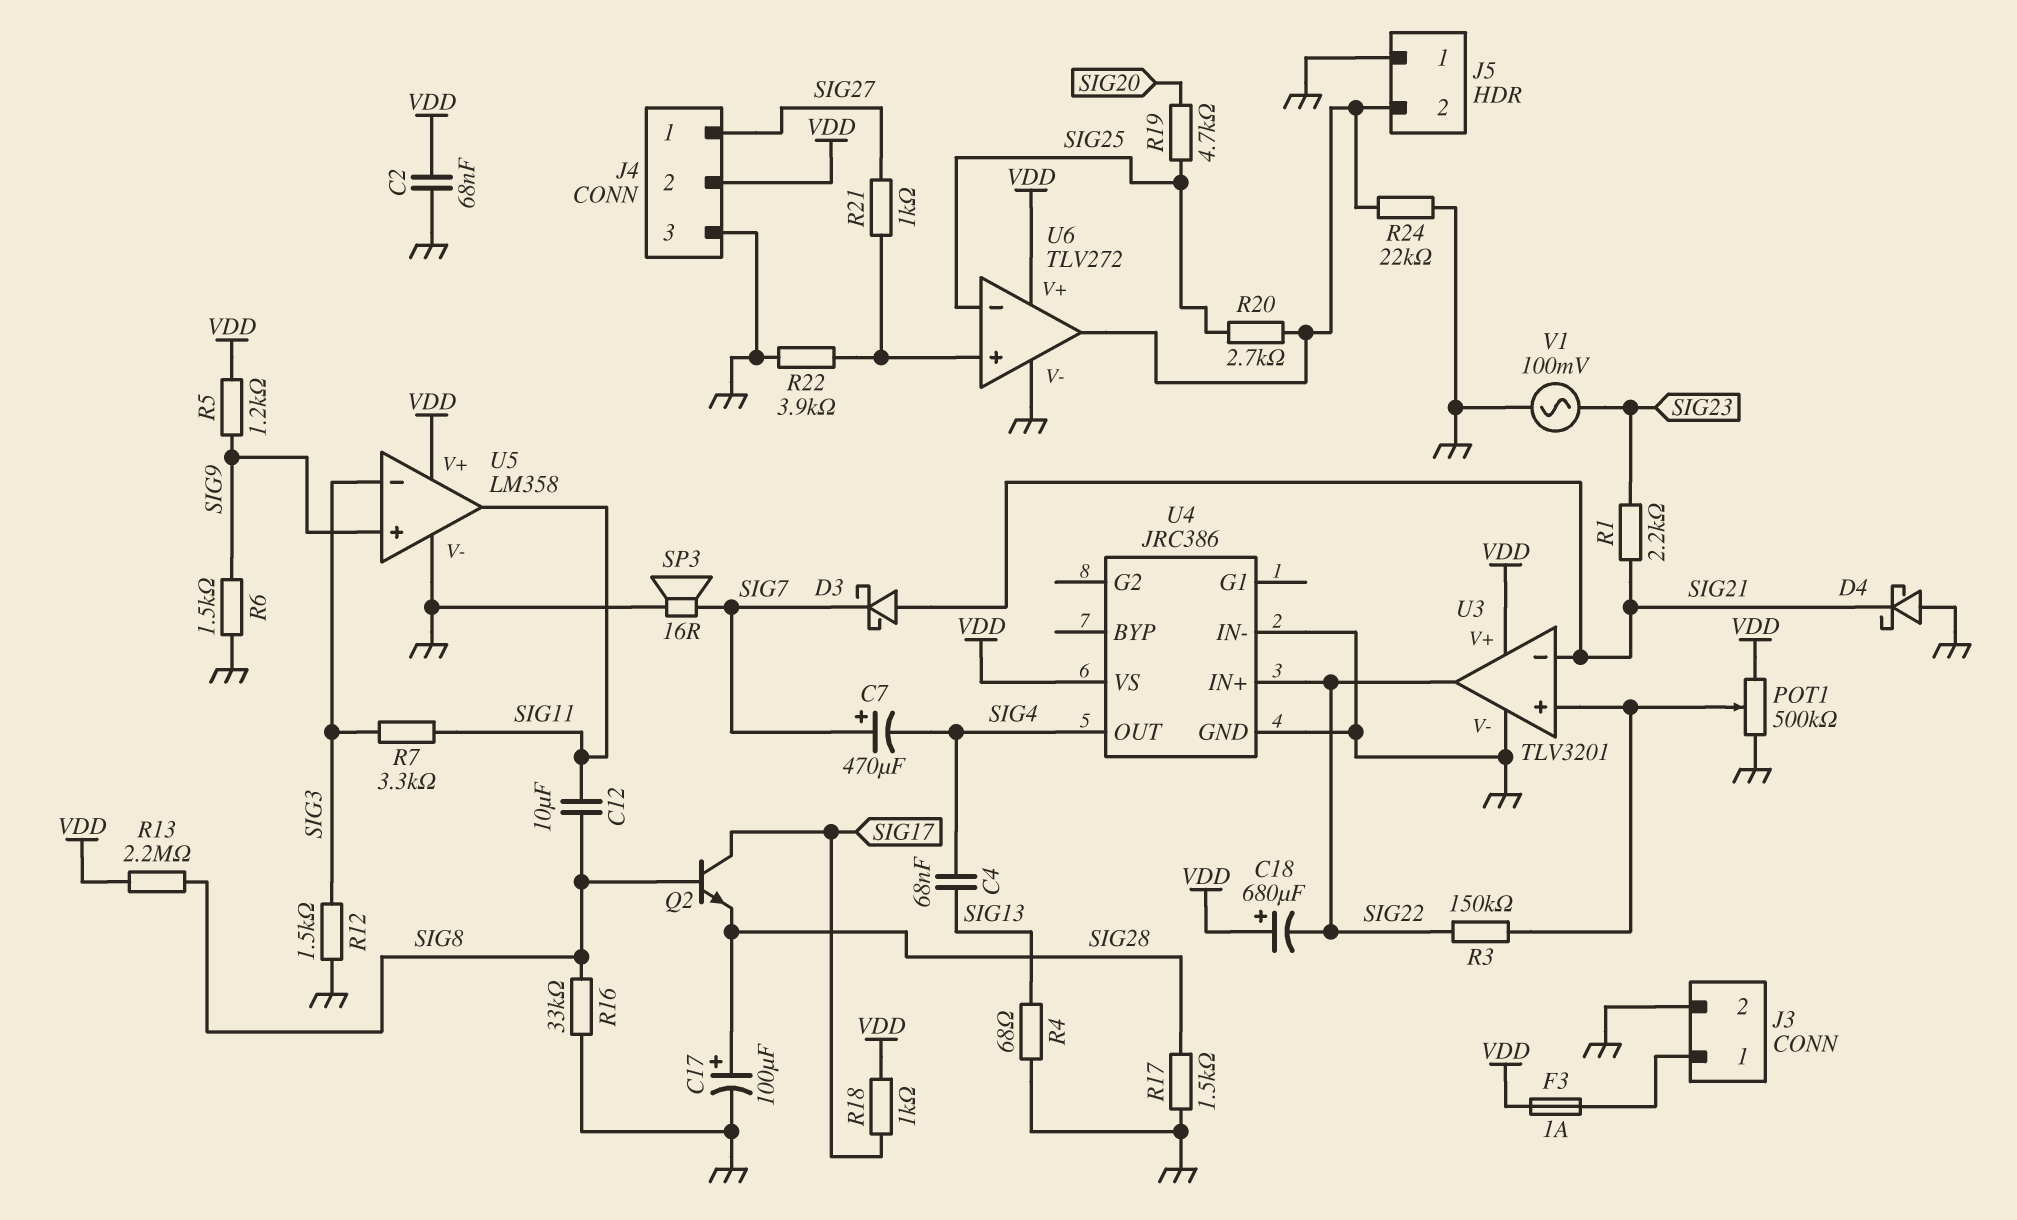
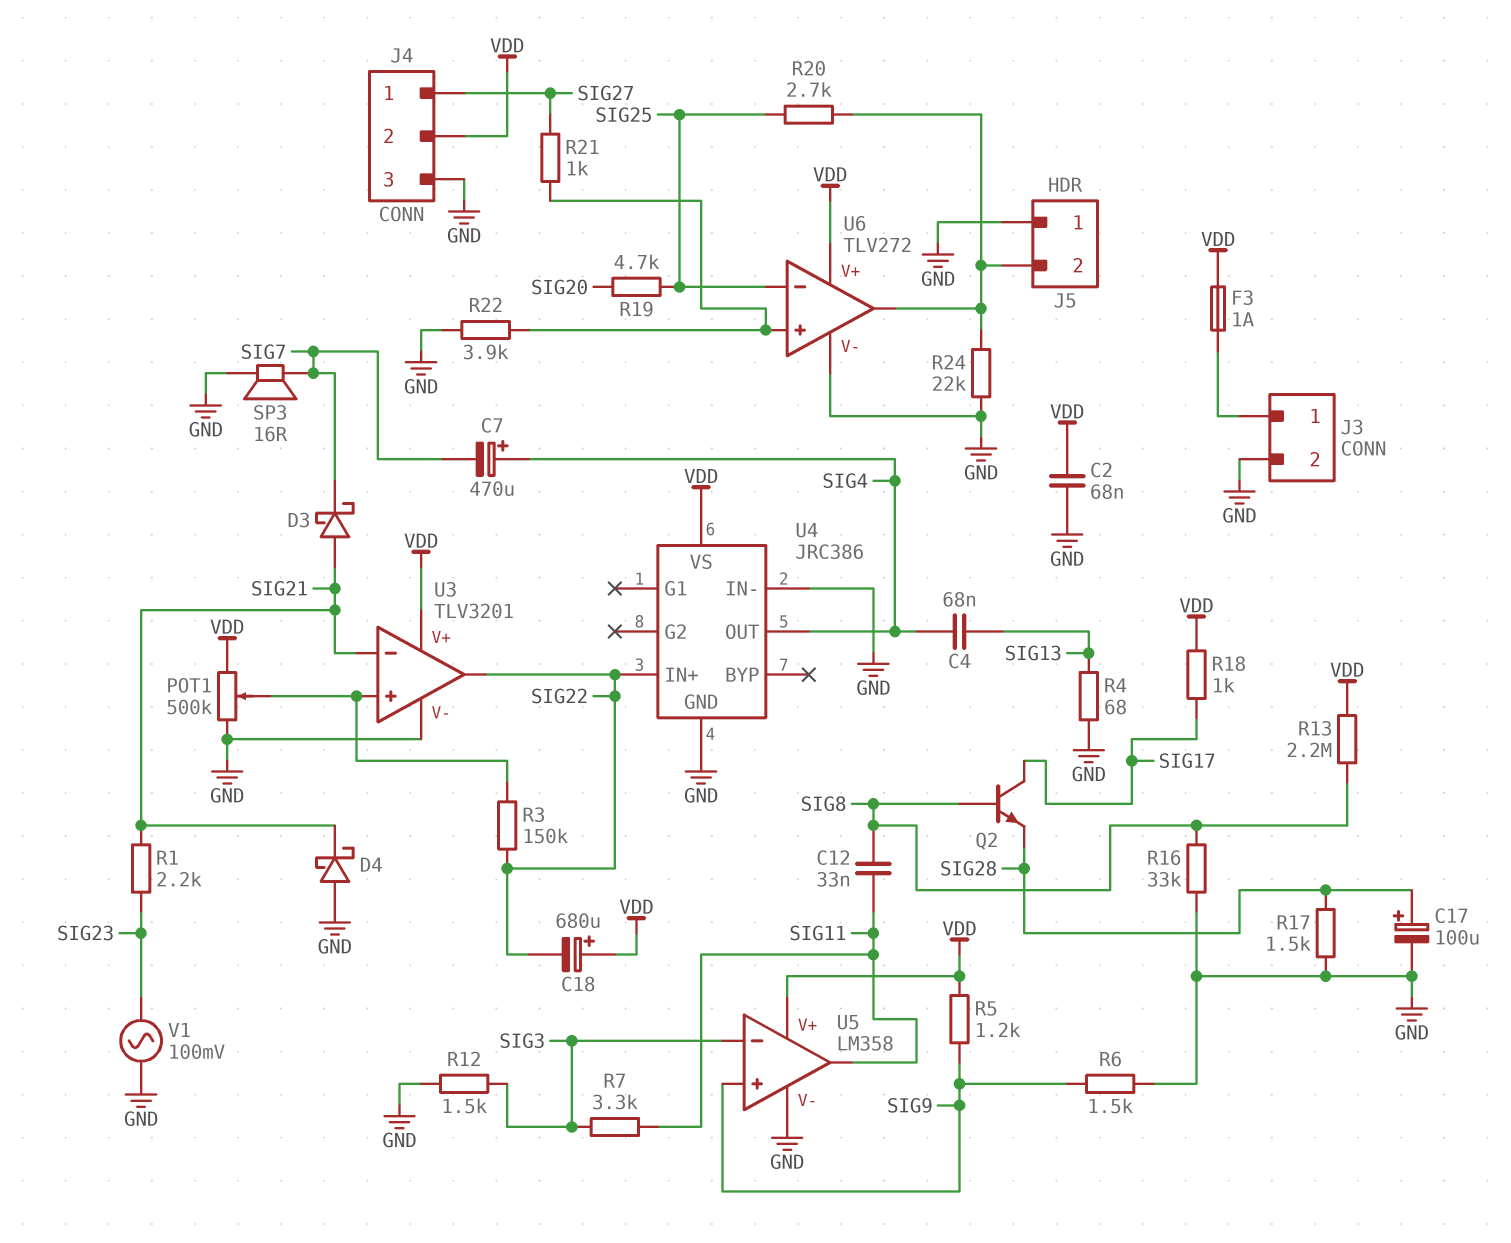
C7: 470uF (plus SIG7, minus SIG4) -> 470uF (plus SIG4, minus SIG7)
C12: 10uF (SIG8, SIG11) -> 33nF (SIG8, SIG11)

